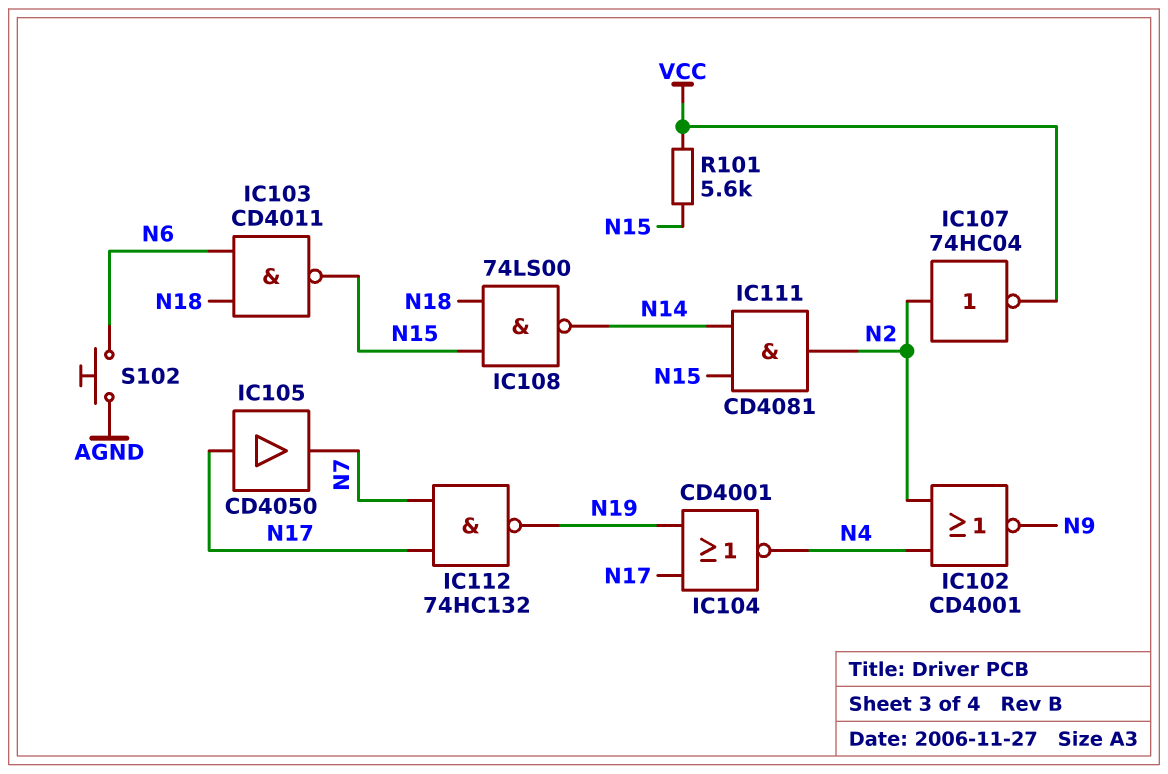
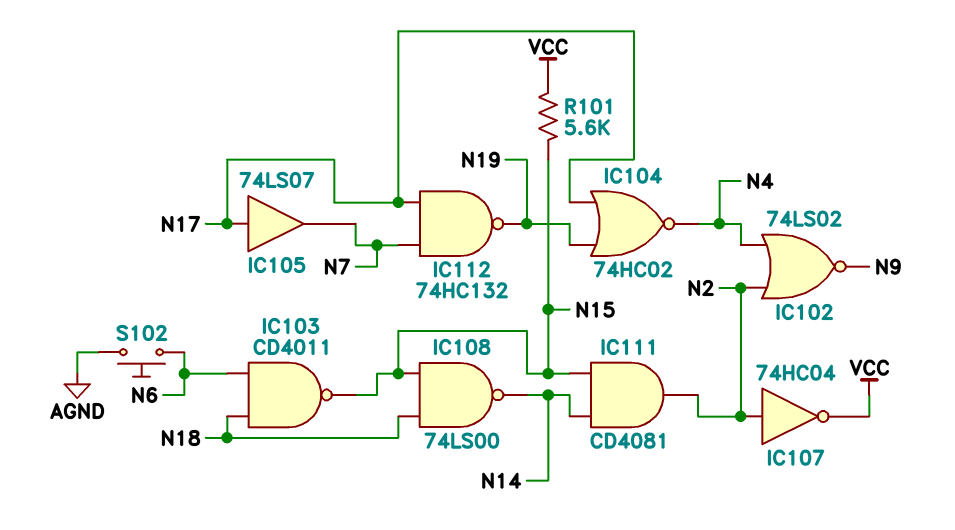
IC102: NOR CD4001 (in N2, in N4, out N9) -> NOR 74LS02 (in N2, in N4, out N9)
IC104: NOR CD4001 (in N17, in N19, out N4) -> NOR 74HC02 (in N17, in N19, out N4)
IC105: buffer CD4050 (in N17, out N7) -> buffer 74LS07 (in N17, out N7)

